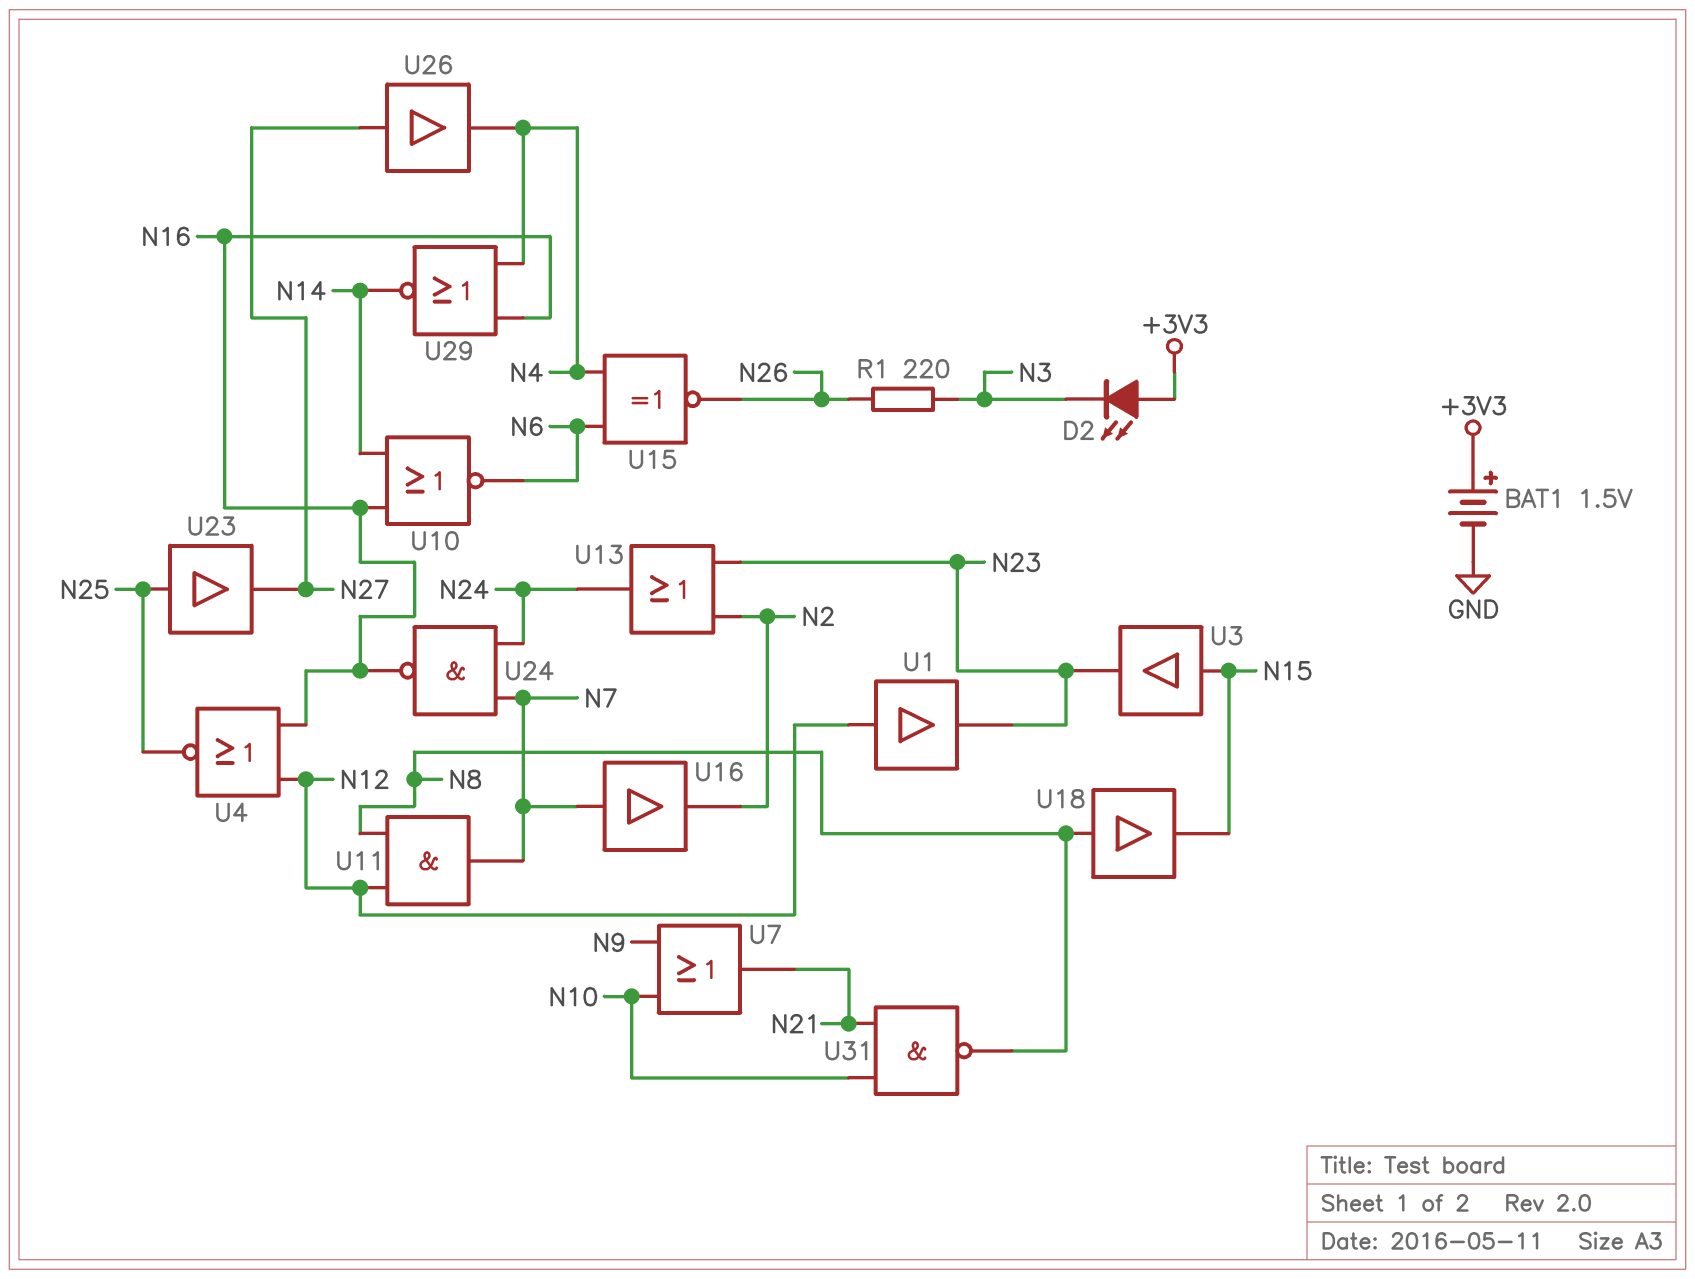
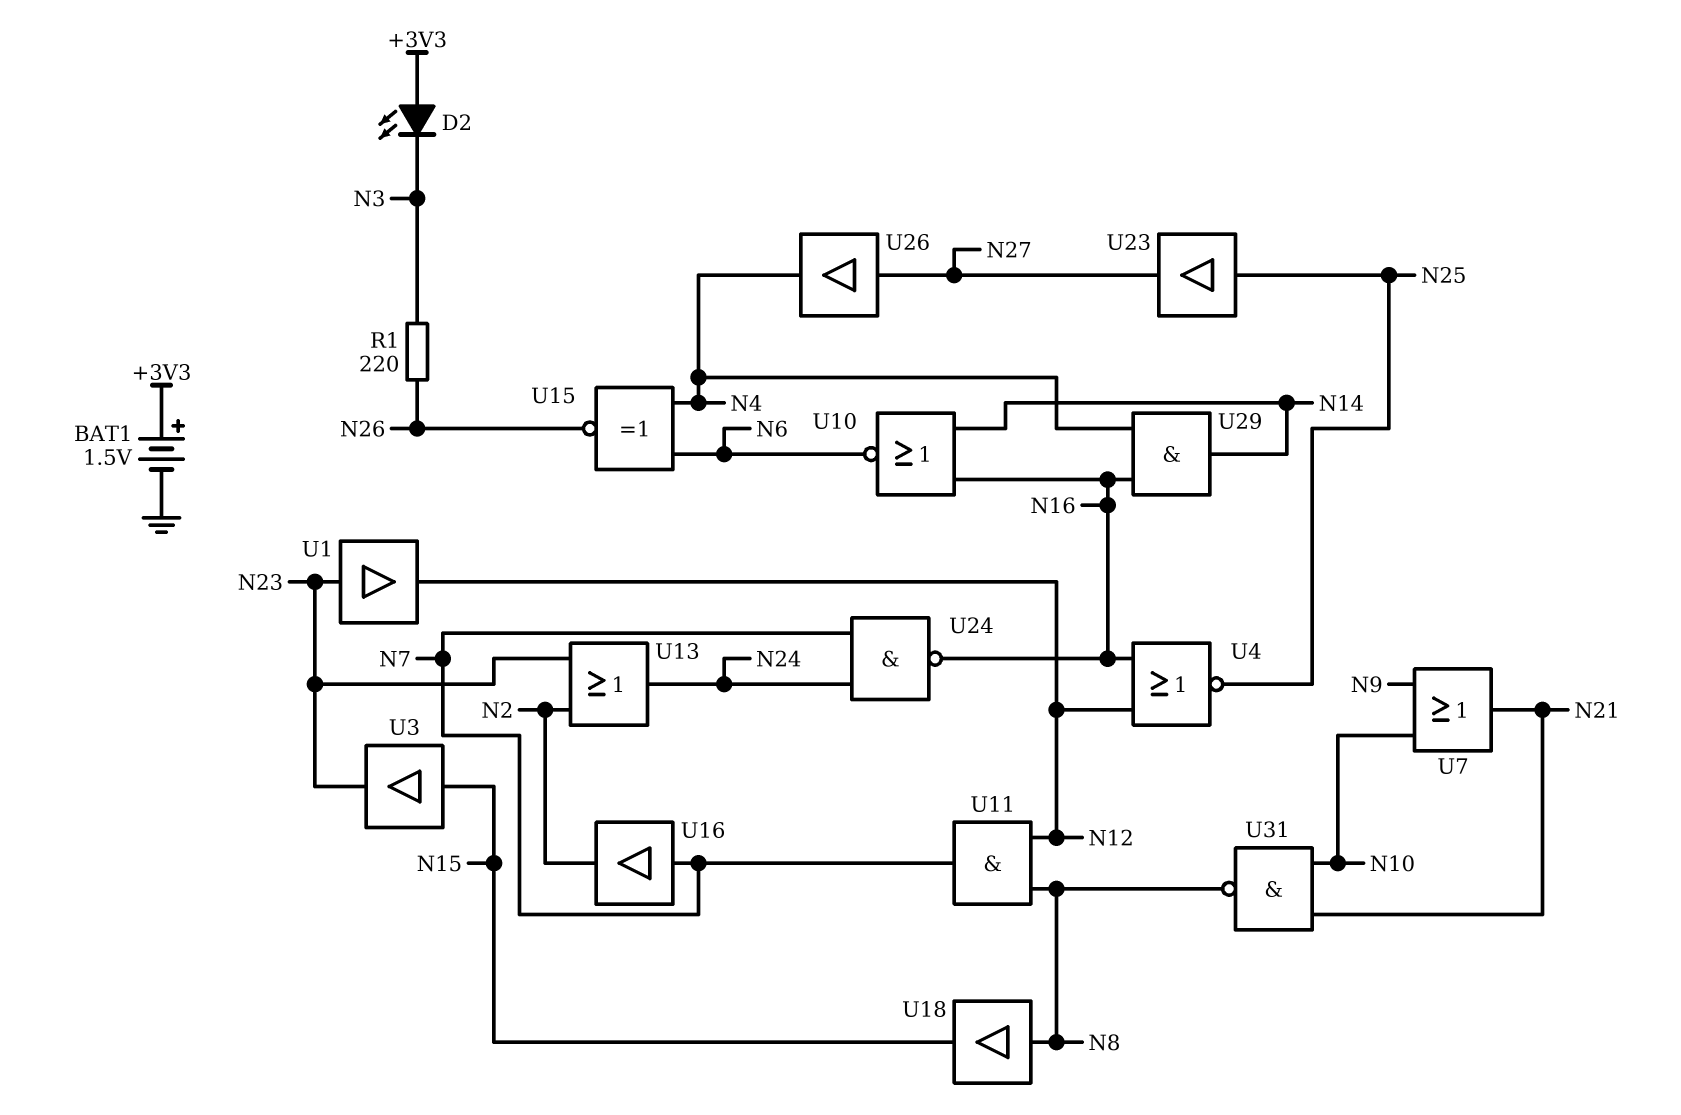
U1: buffer (in N12, out N23) -> buffer (in N23, out N12)
U29: NOR (in N4, in N16, out N14) -> AND (in N4, in N16, out N14)

